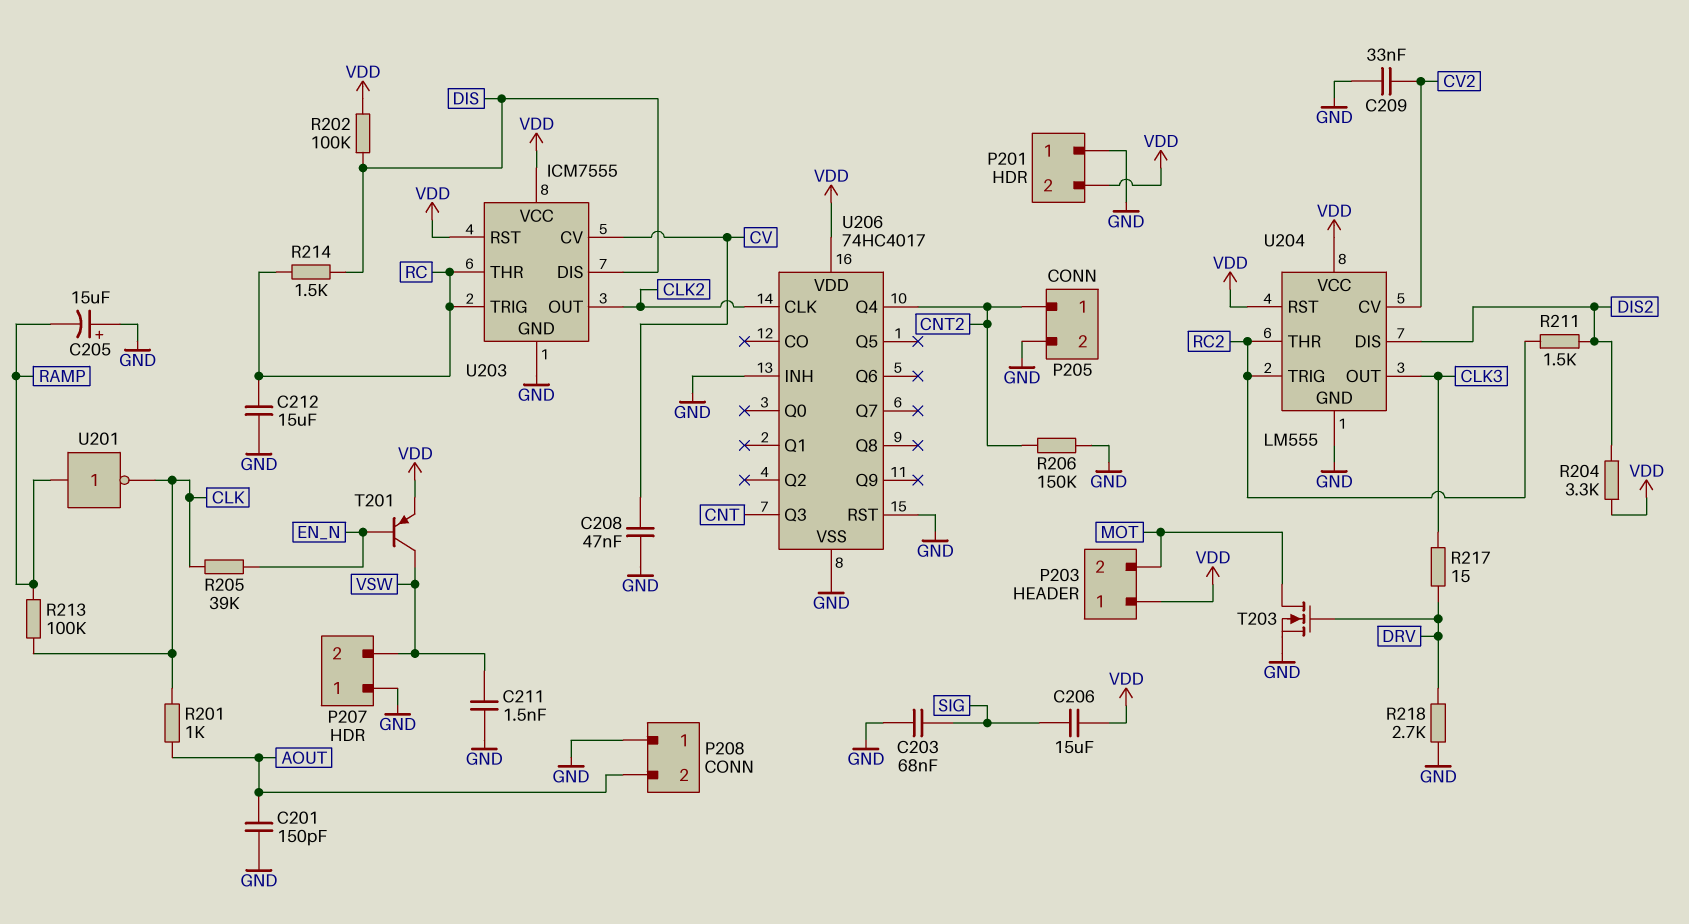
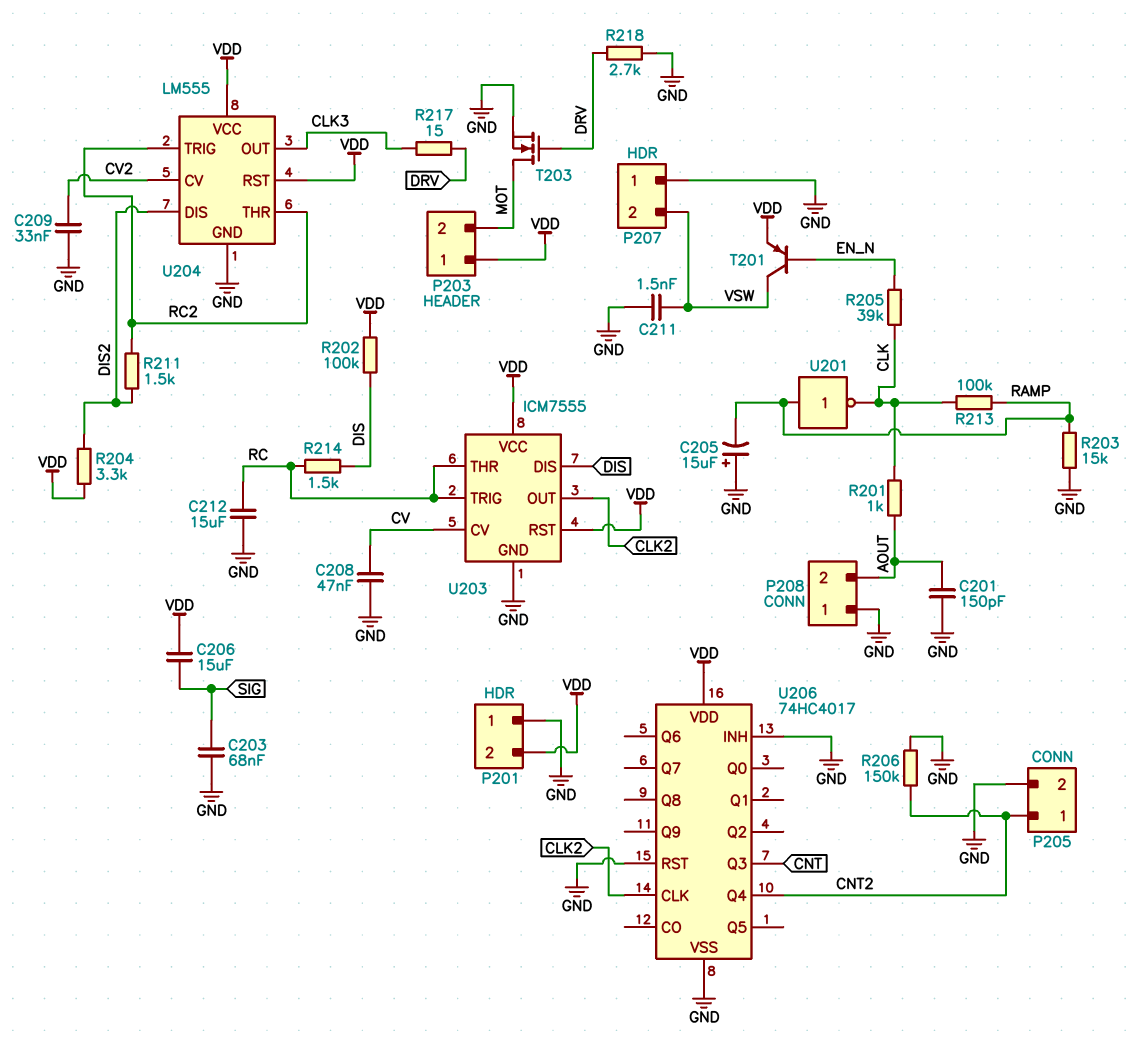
R203: none -> 15k (GND, RAMP)

